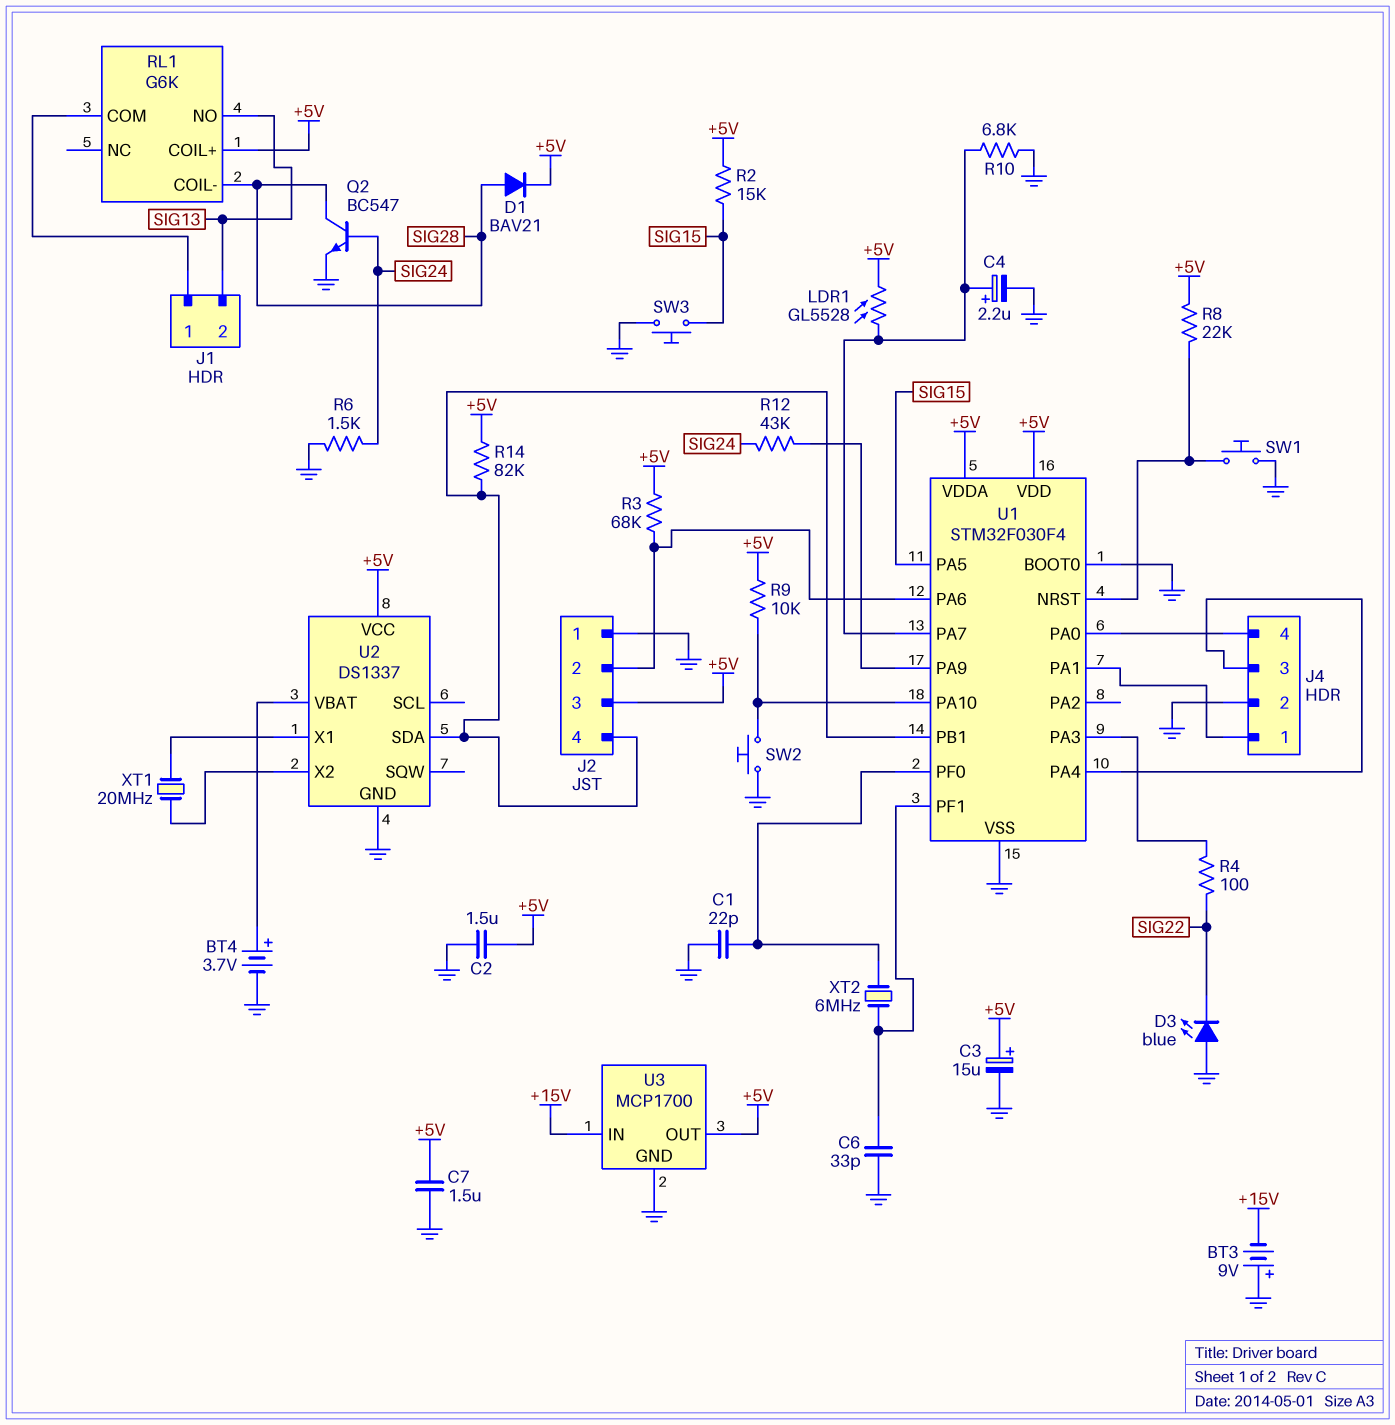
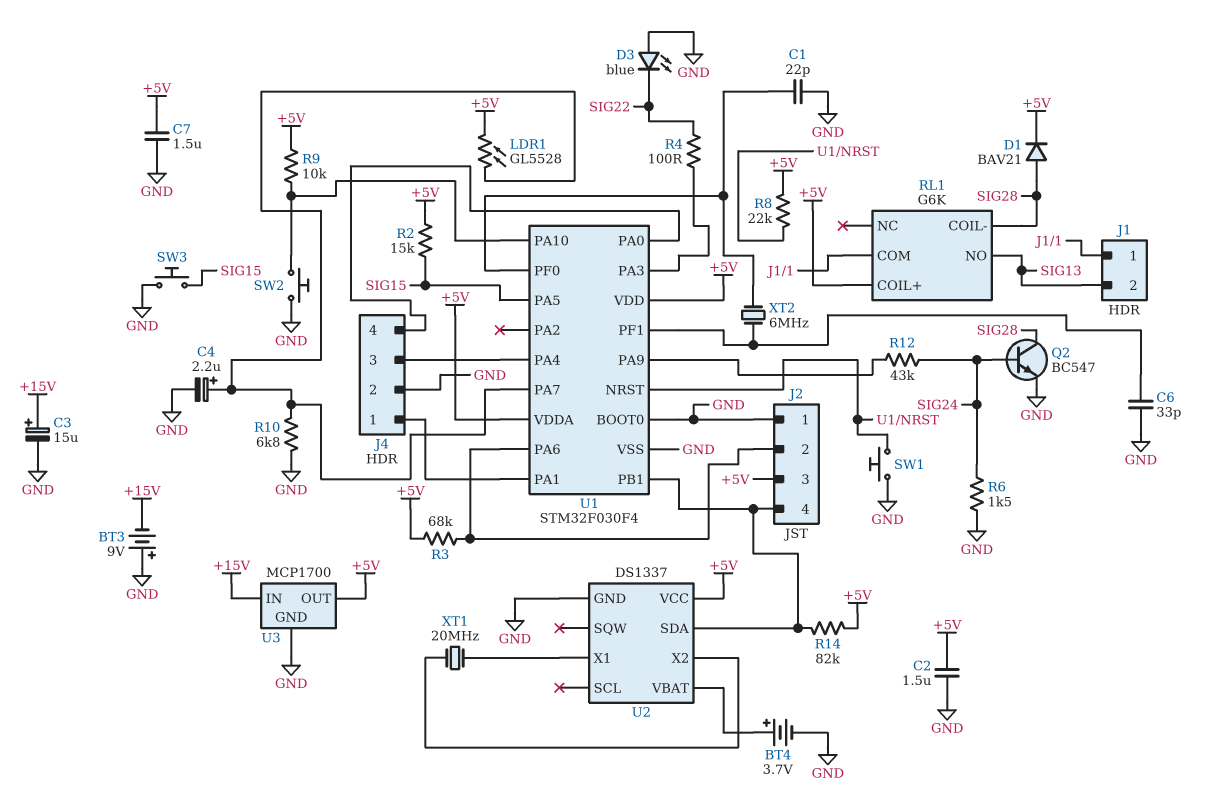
C3: 15uF (plus +5V, minus GND) -> 15uF (plus +15V, minus GND)

